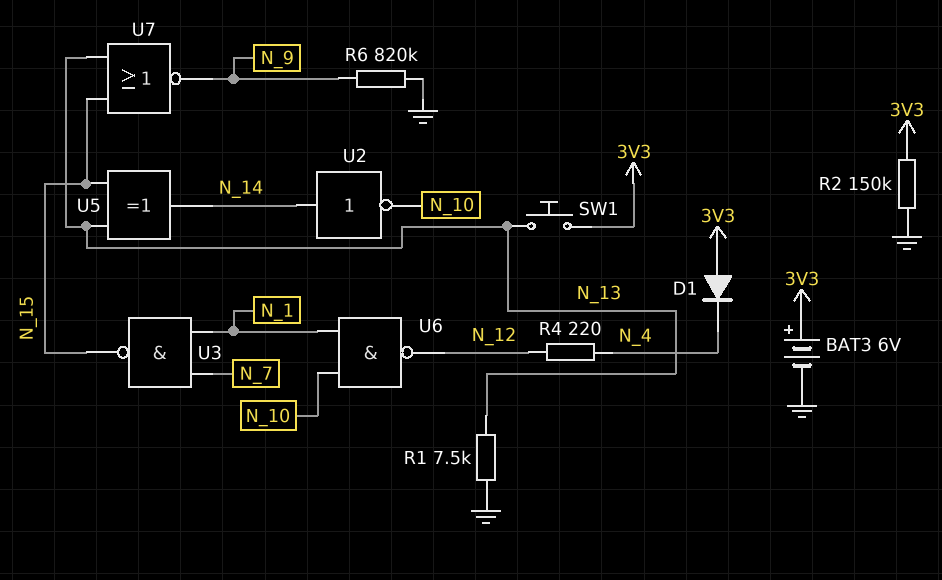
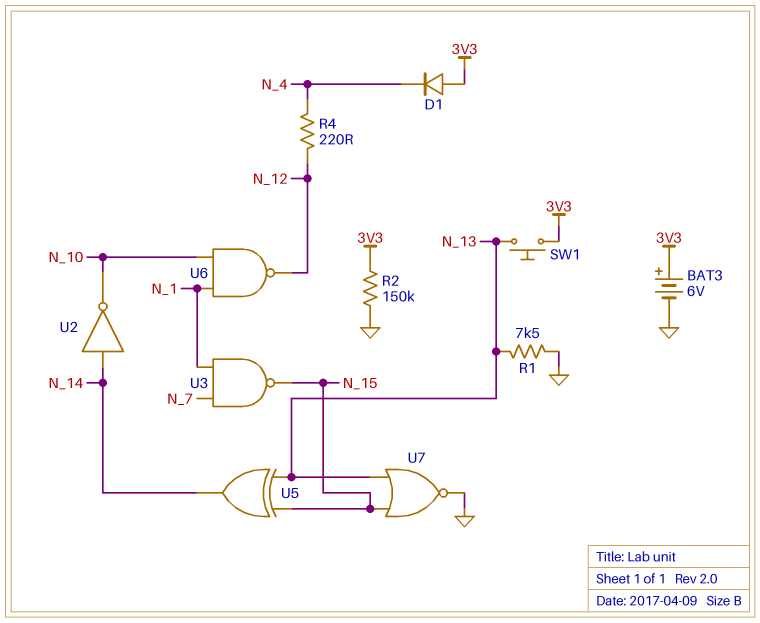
R6: 820k (GND, N_9) -> none
U7: NOR (in N_13, in N_15, out N_9) -> NOR (in N_13, in N_15, out GND)

